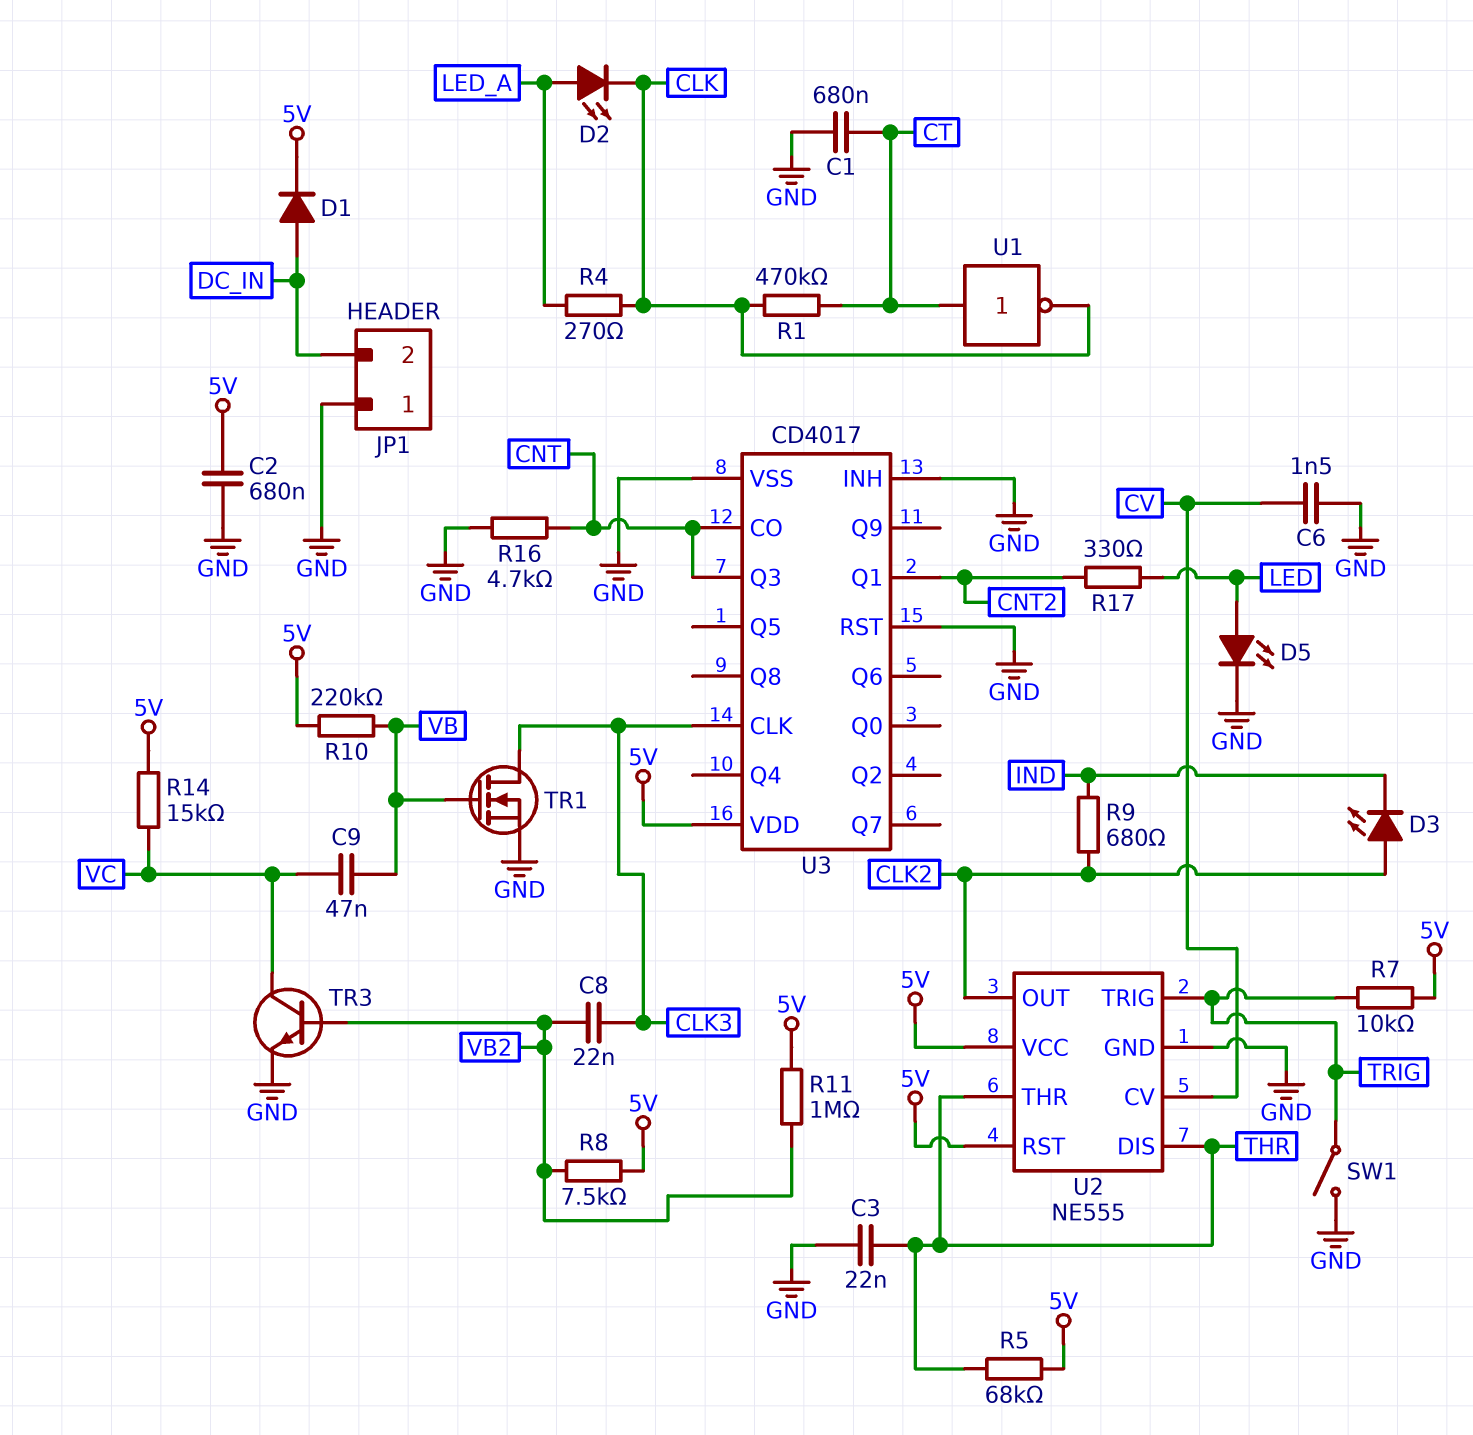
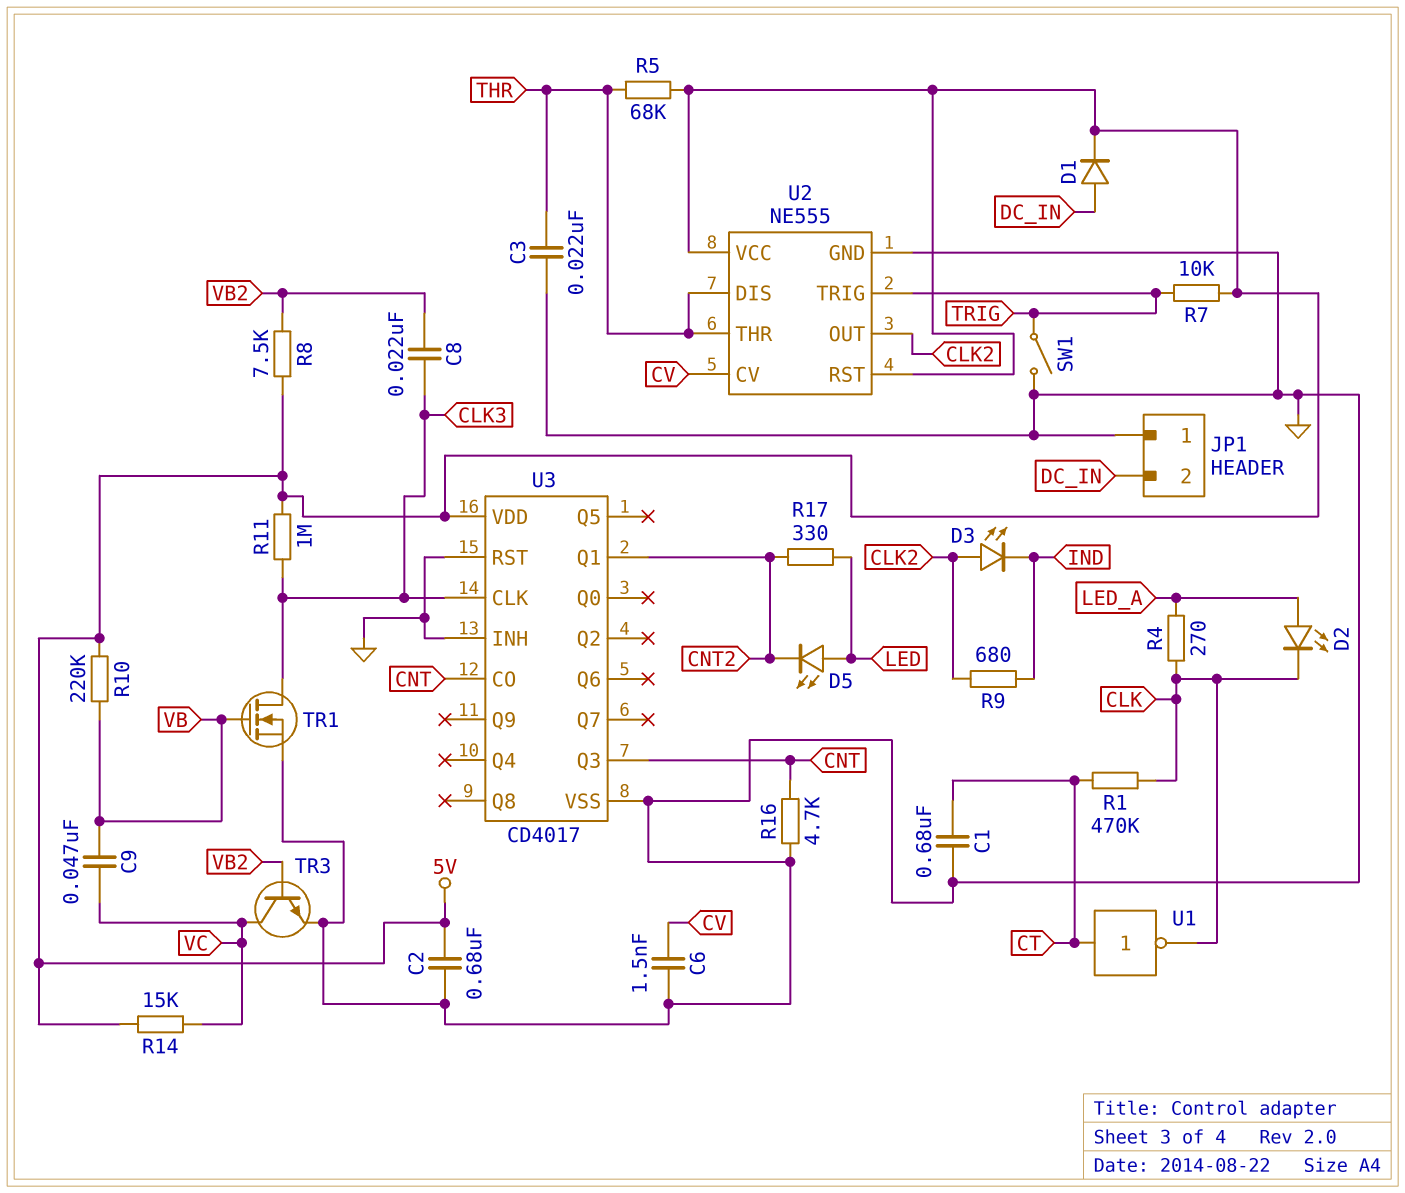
D5: LED (A LED, K GND) -> LED (A LED, K CNT2)
R11: 1M (5V, VB2) -> 1M (5V, CLK3)

